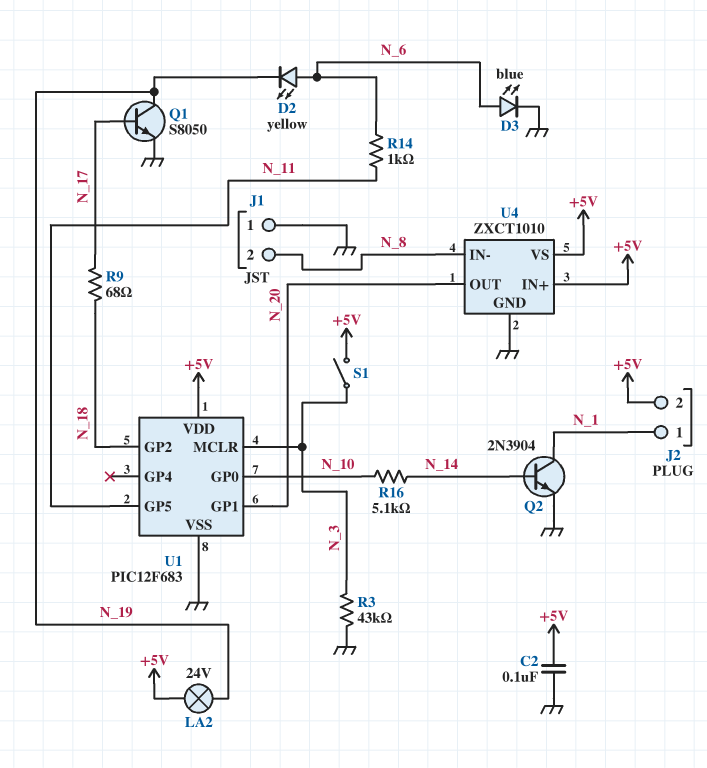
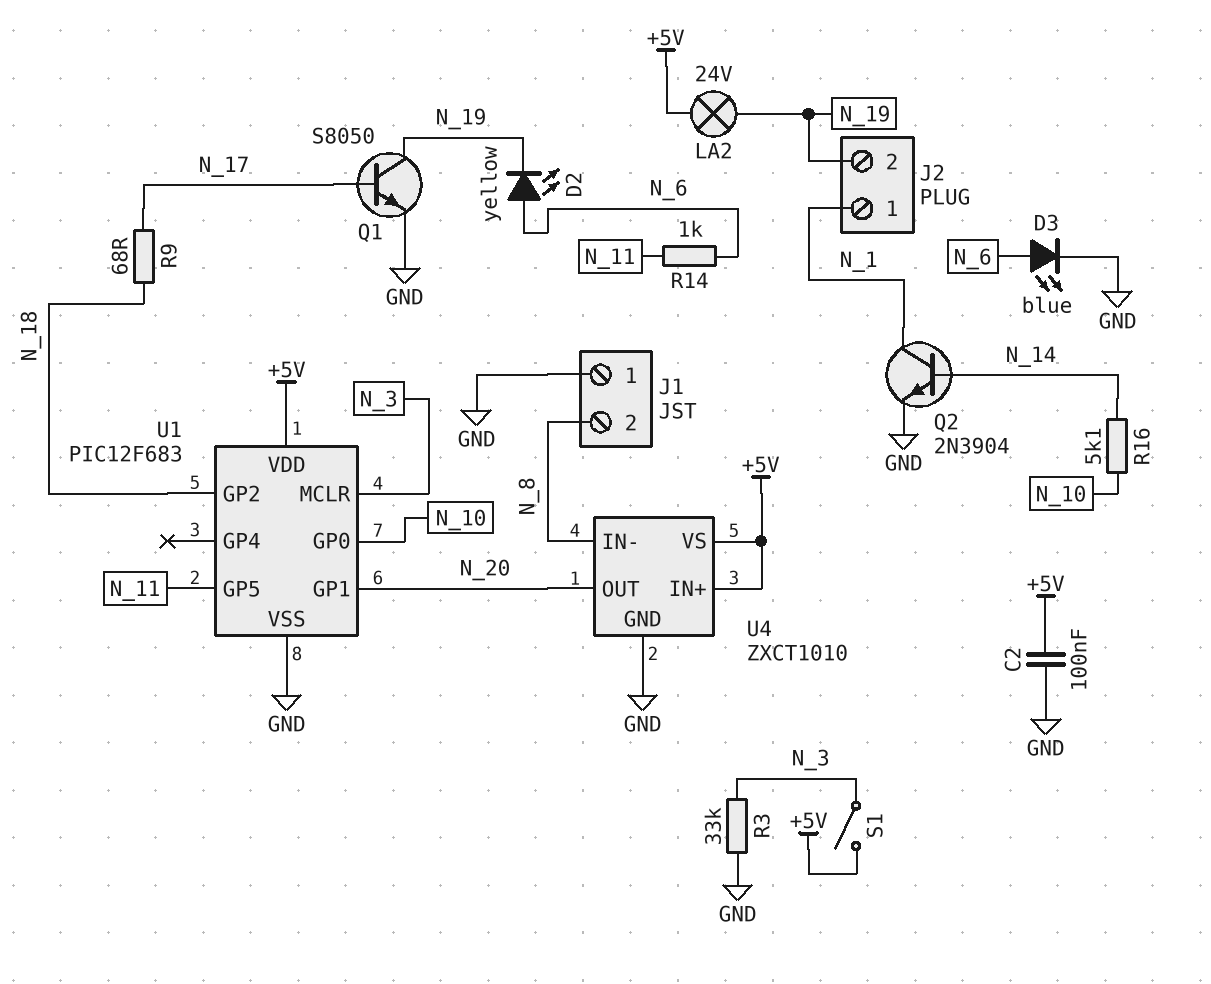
J2 pin 2: +5V -> N_19
R3: 43k (GND, N_3) -> 33k (GND, N_3)

